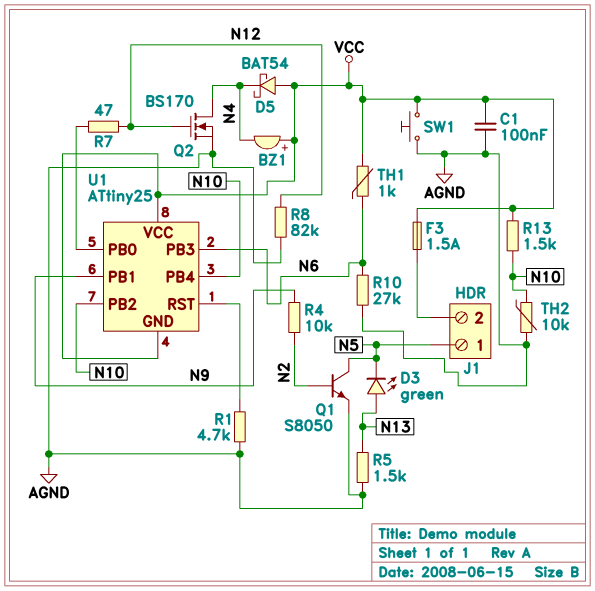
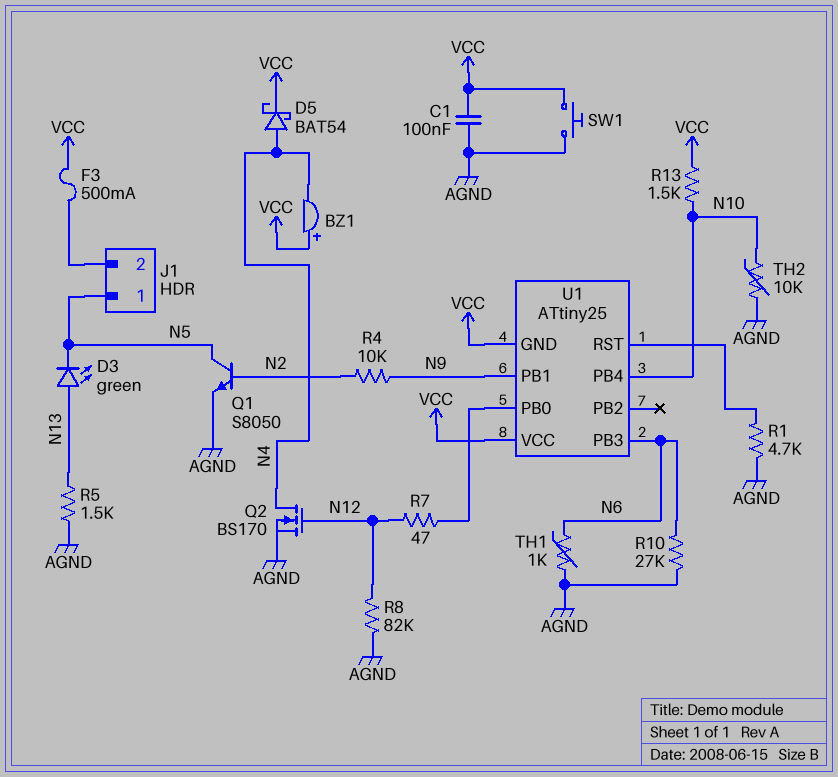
D5: schottky BAT54 (A VCC, K N4) -> schottky BAT54 (A N4, K VCC)
F3: 1.5A (J1/2, VCC) -> 500mA (J1/2, VCC)
TH1: 1k (N6, VCC) -> 1k (AGND, N6)
U1 pin PB2: N10 -> none

